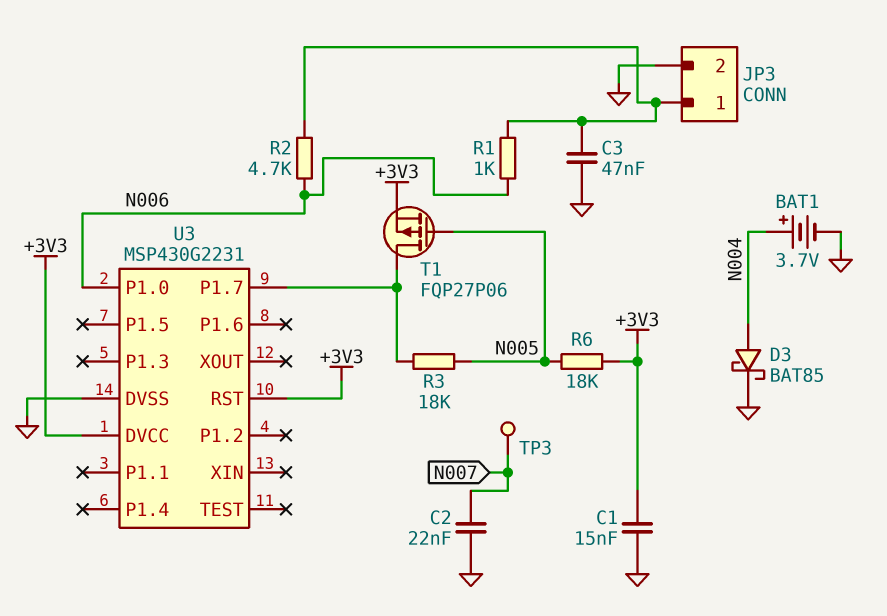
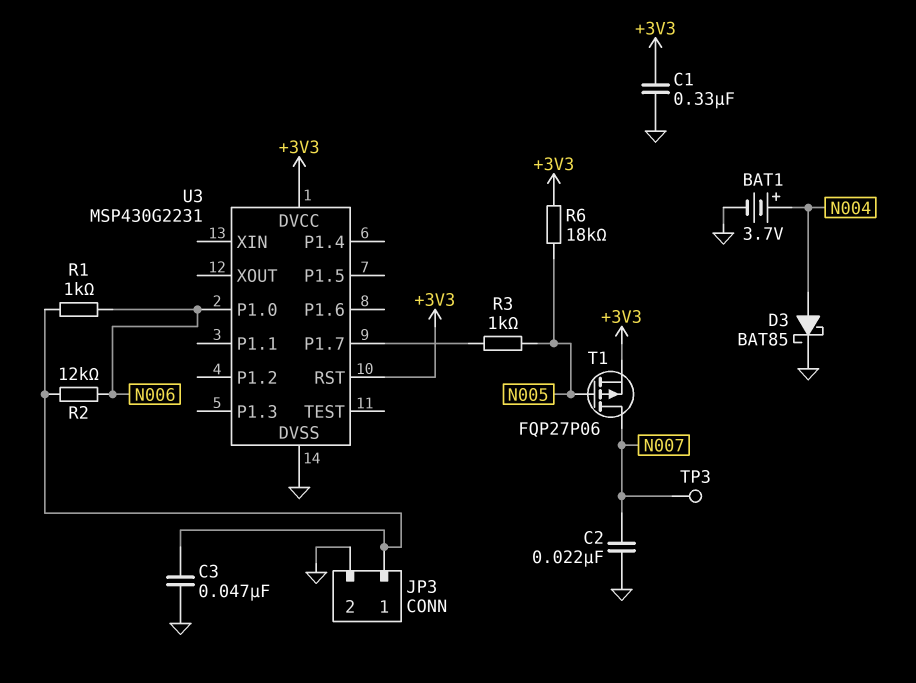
C1: 15nF (+3V3, GND) -> 330nF (+3V3, GND)
R2: 4.7k (JP3/1, N006) -> 12k (JP3/1, N006)
R3: 18k (N005, U3/P1.7) -> 1k (N005, U3/P1.7)
T1: PMOS FQP27P06 (G N005, D U3/P1.7, S +3V3) -> PMOS FQP27P06 (G N005, D N007, S +3V3)

